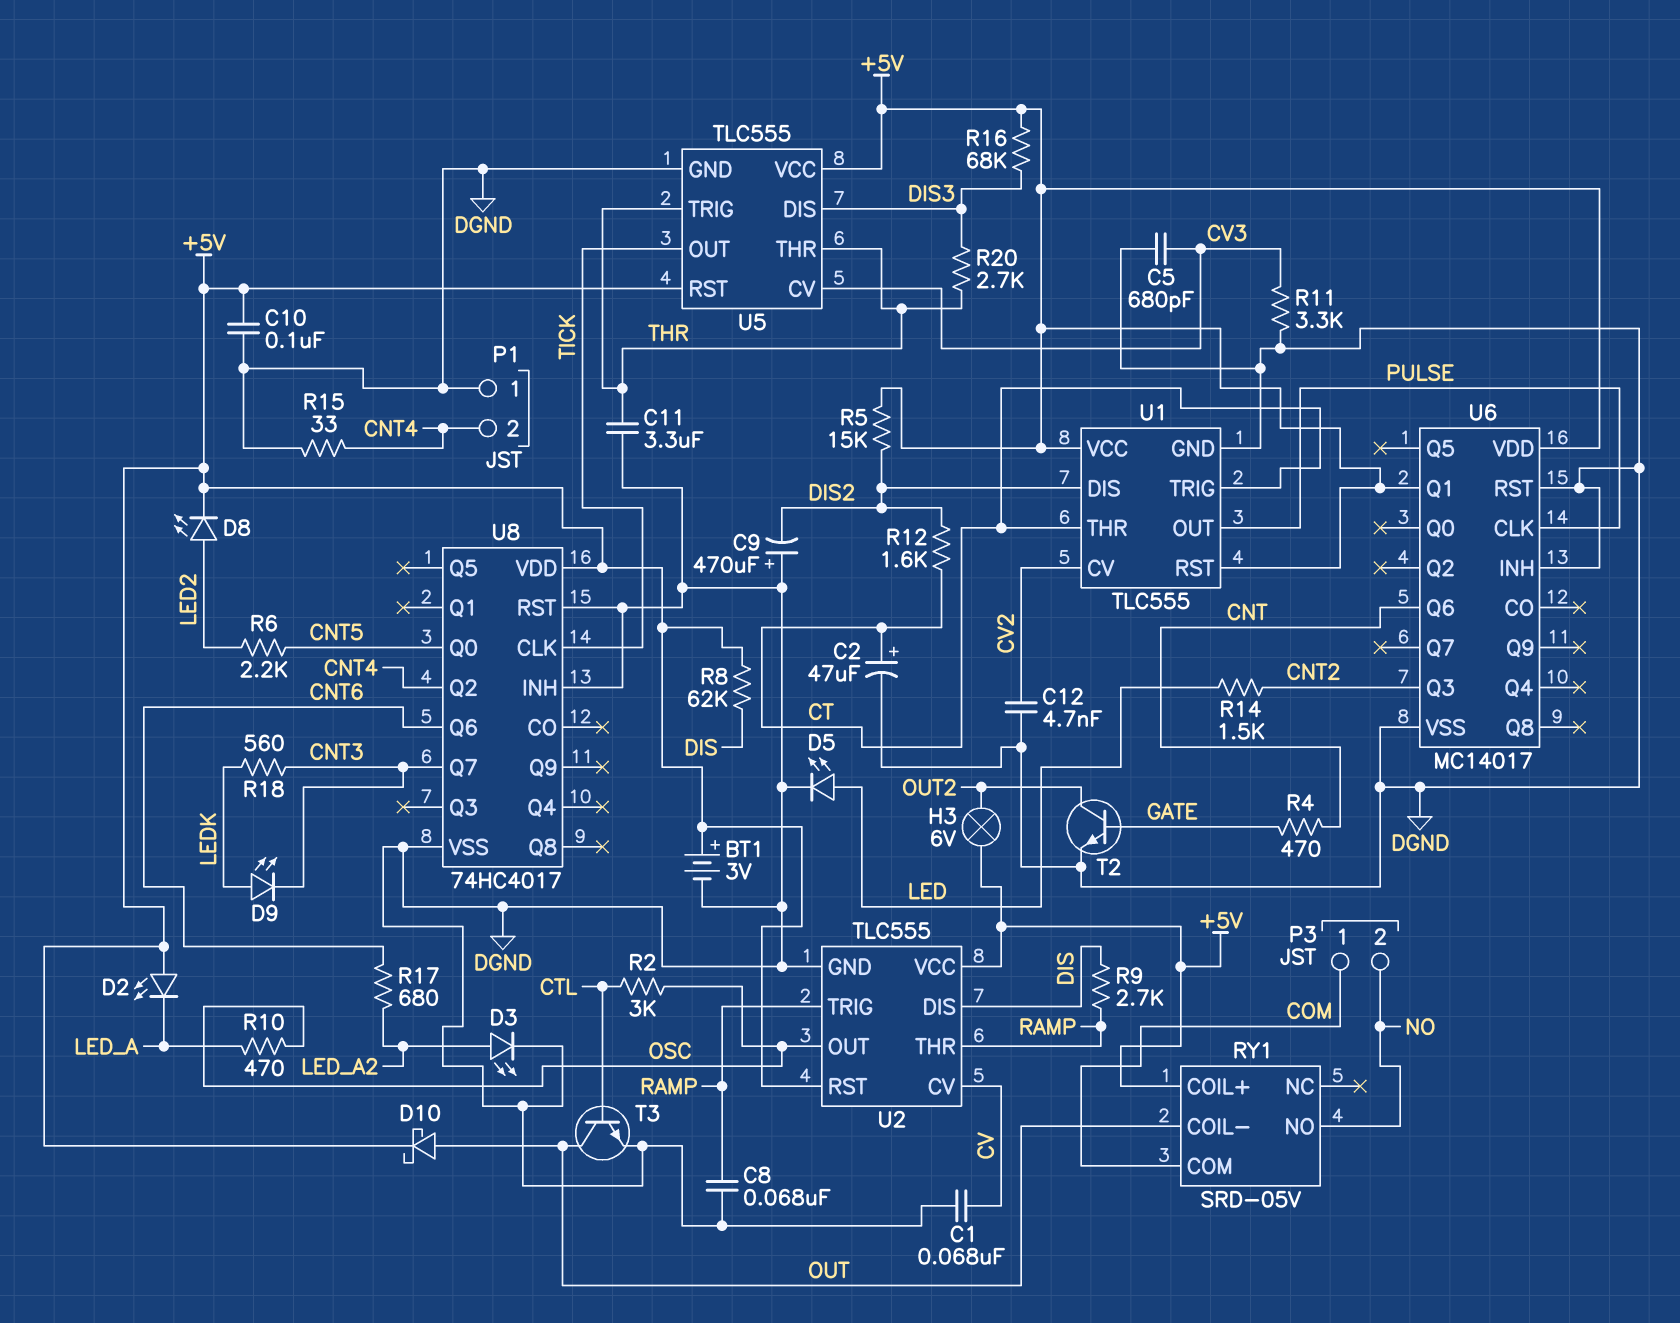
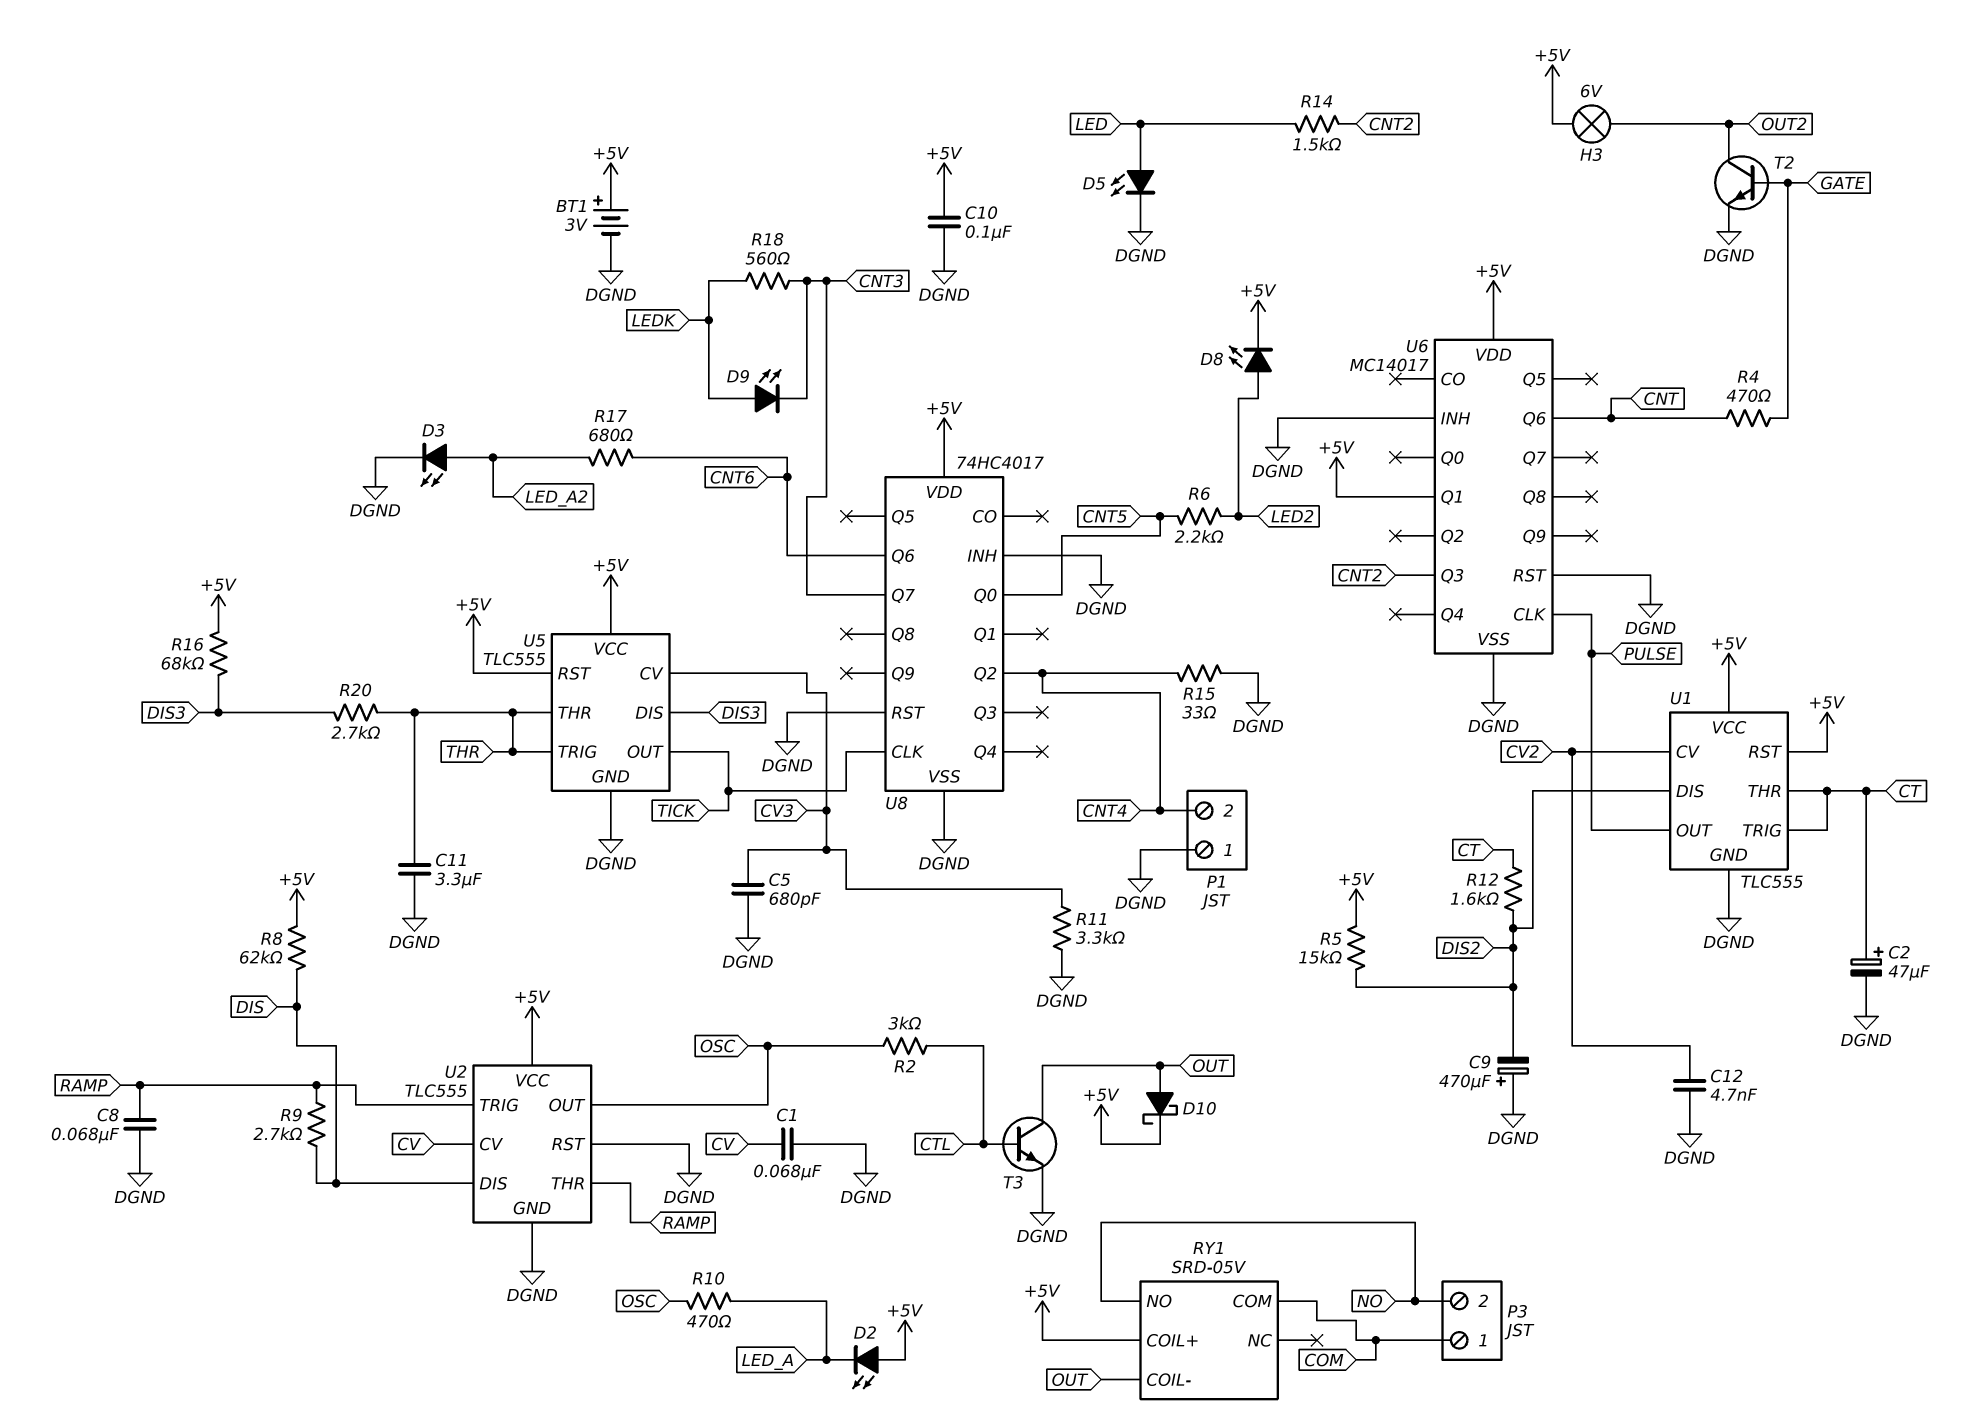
U2 pin RST: +5V -> DGND

